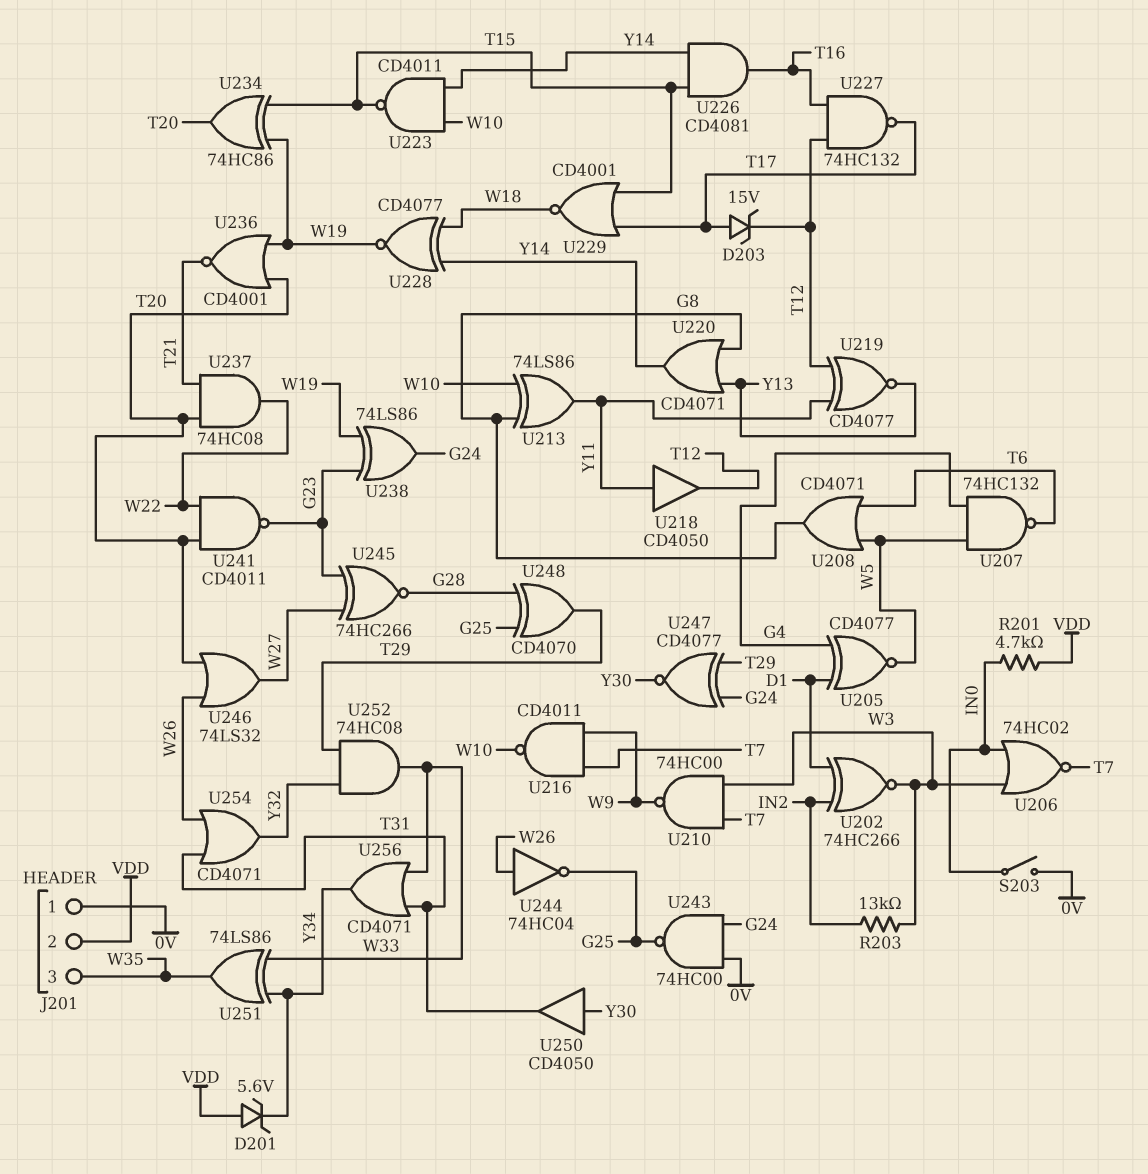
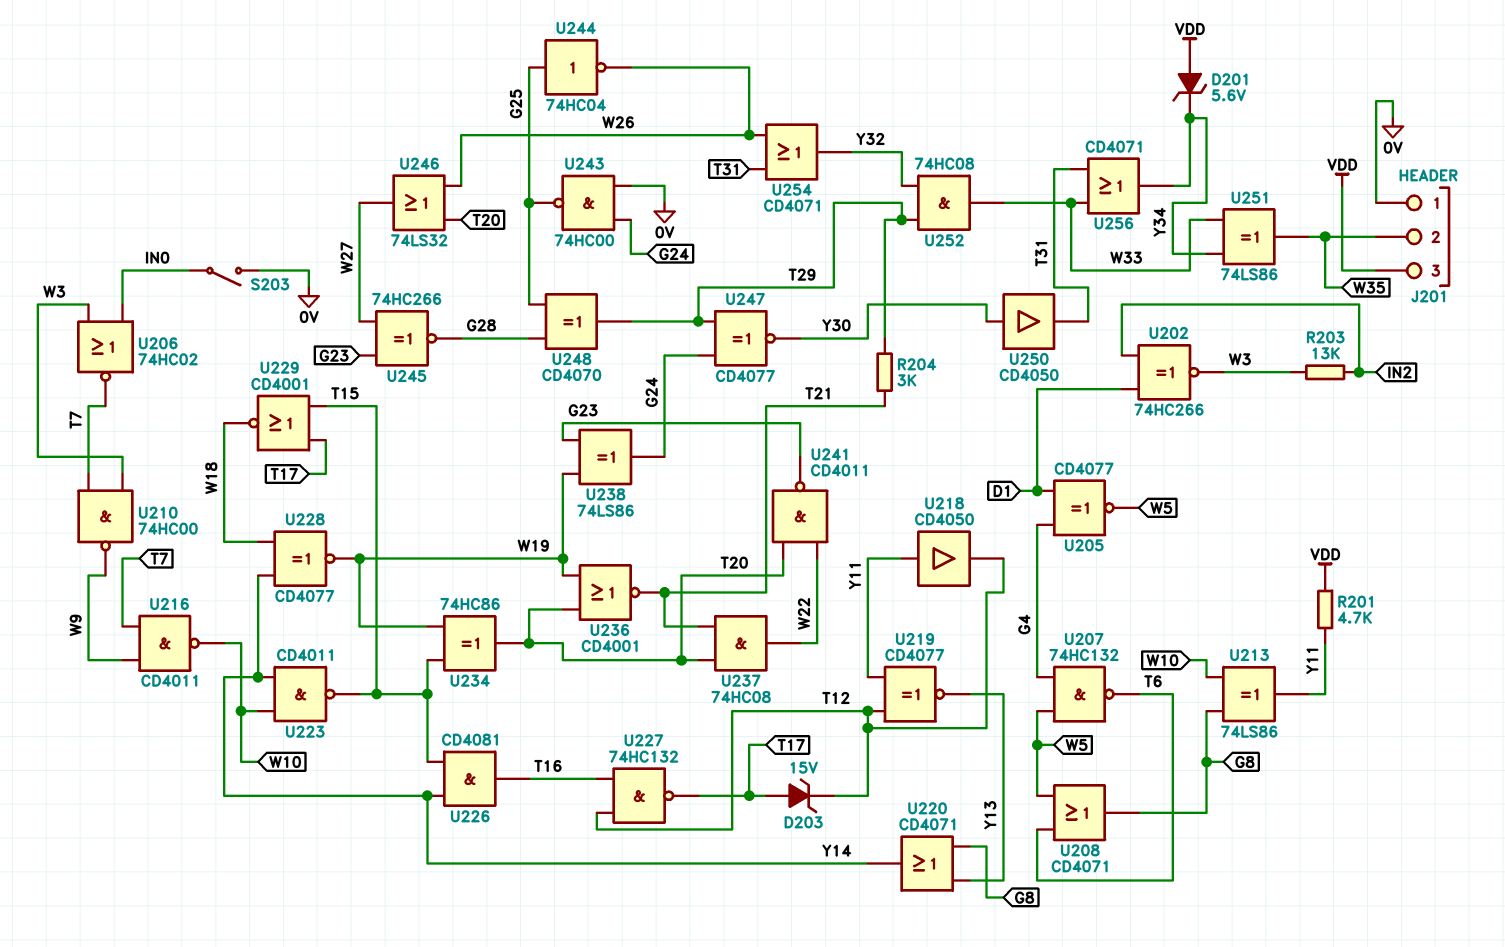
J201 pin 2: VDD -> W35
J201 pin 3: W35 -> VDD
R201: 4.7k (IN0, VDD) -> 4.7k (VDD, Y11)
R204: none -> 3k (T21, T29)
U244: NOT 74HC04 (in W26, out G25) -> NOT 74HC04 (in G25, out W26)

